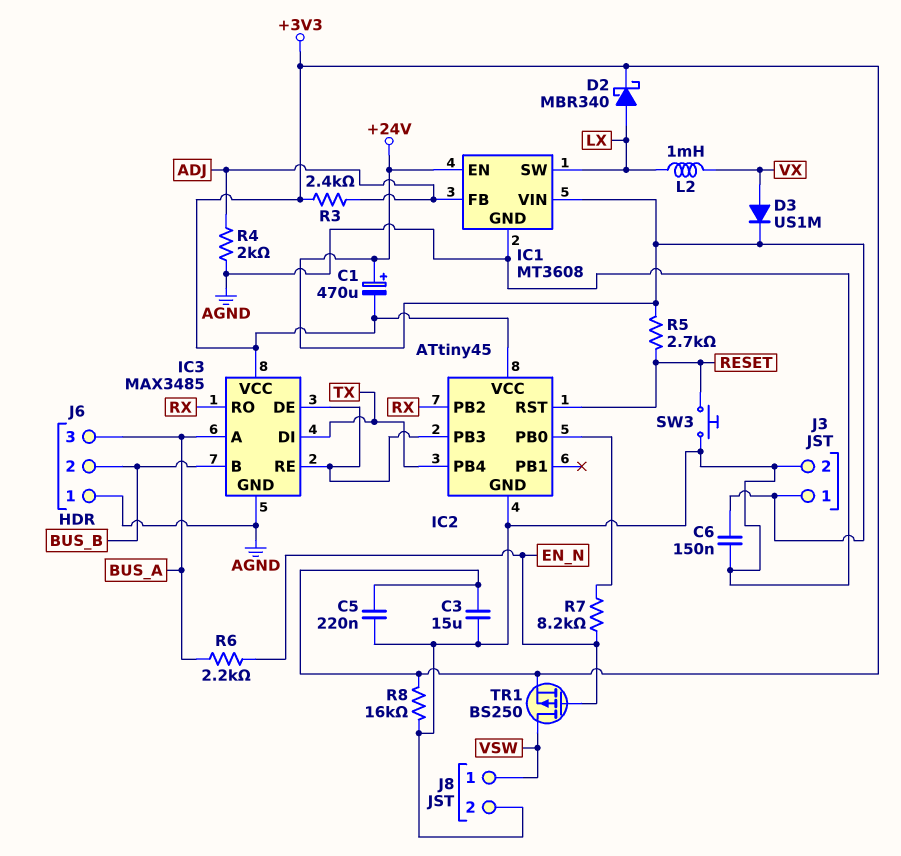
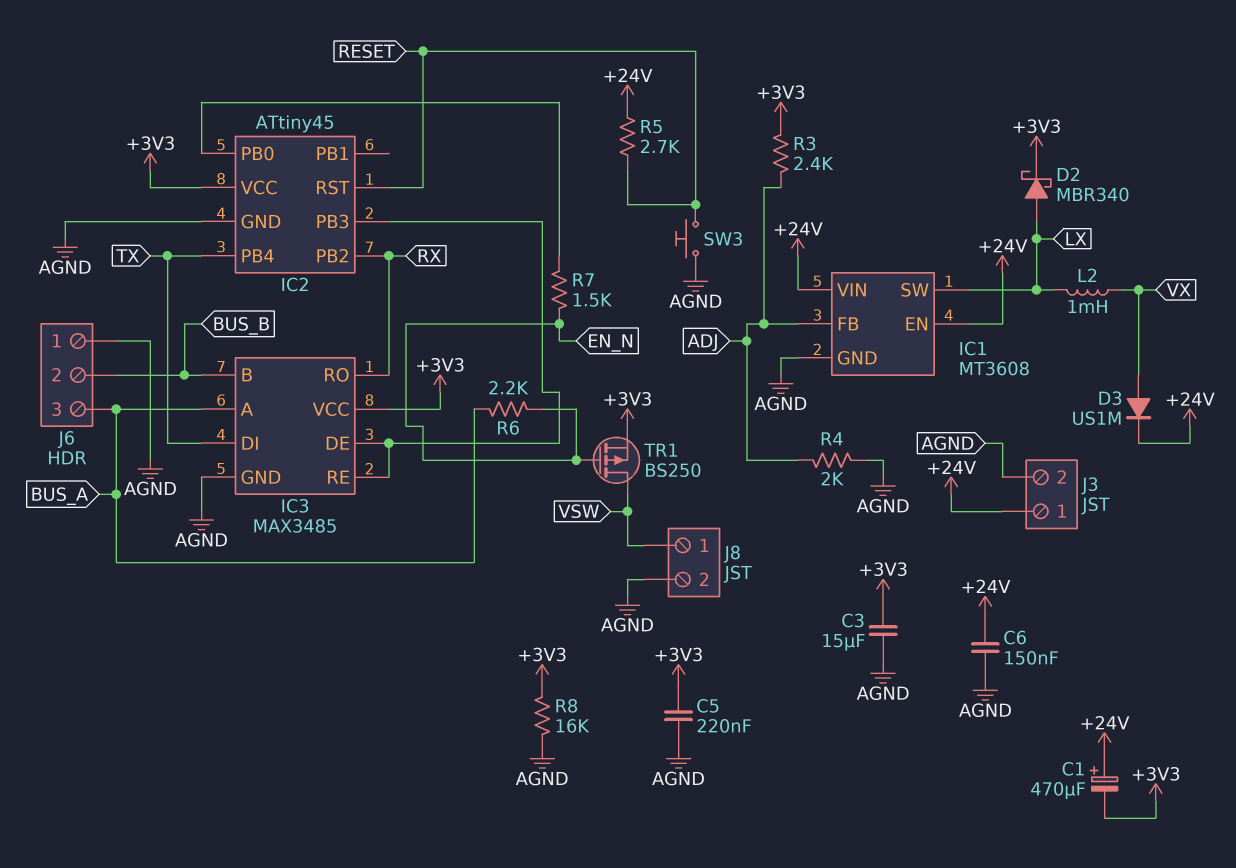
R7: 8.2k (EN_N, IC2/PB0) -> 1.5k (EN_N, IC2/PB0)

